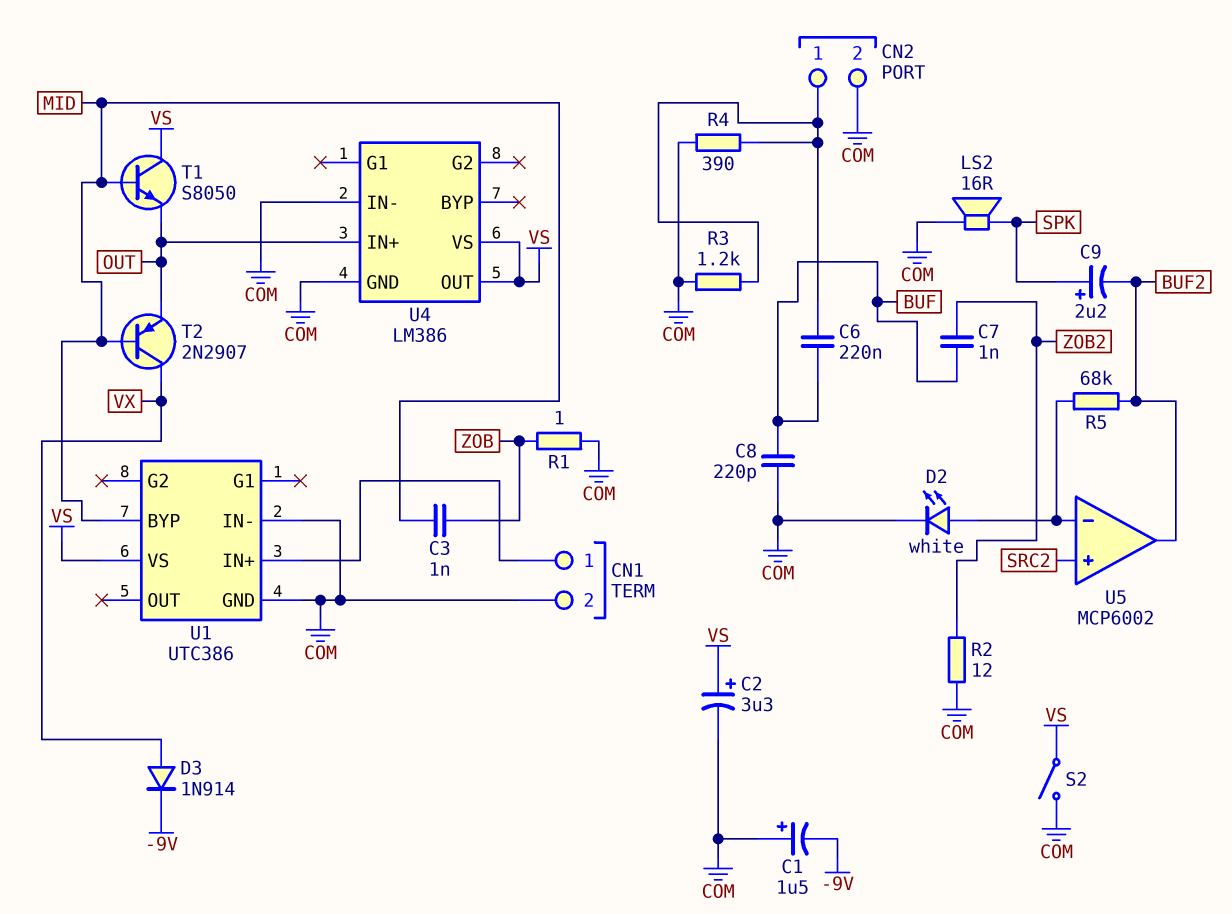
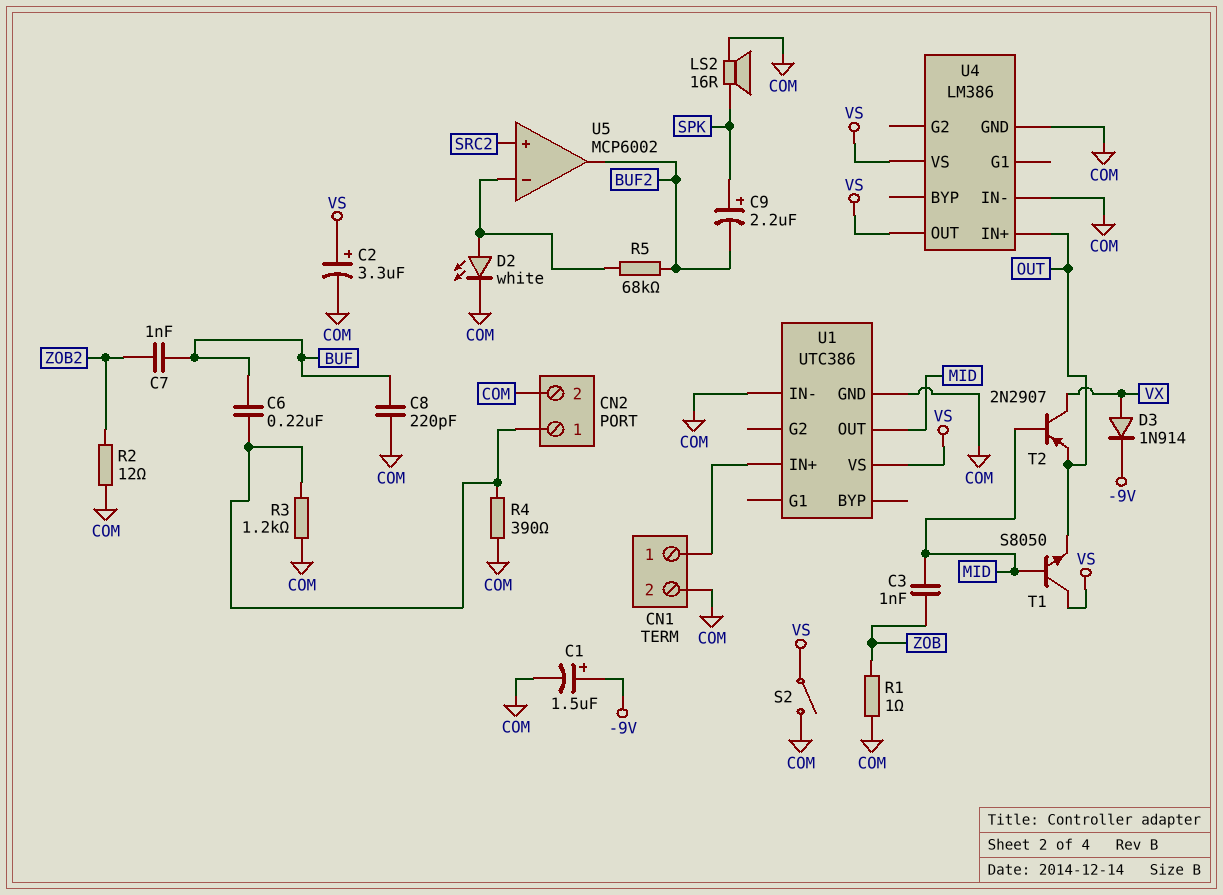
C1: 1.5uF (plus COM, minus -9V) -> 1.5uF (plus -9V, minus COM)
U1 pin BYP: MID -> none
U1 pin OUT: none -> MID

